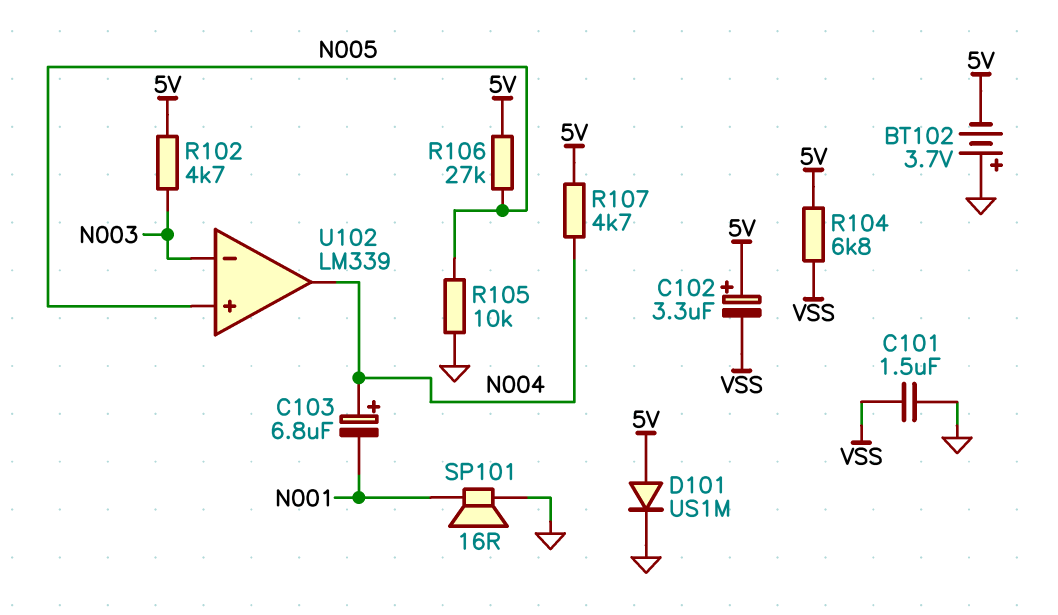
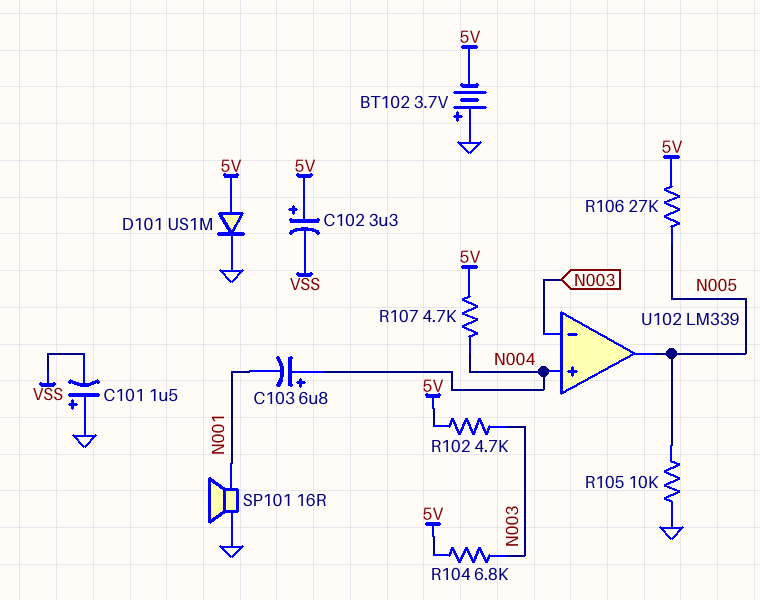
C101: 1.5uF (GND, VSS) -> 1.5uF (plus GND, minus VSS)
R104: 6.8k (5V, VSS) -> 6.8k (5V, N003)
U102 pin in+: N005 -> N004
U102 pin out: N004 -> N005

